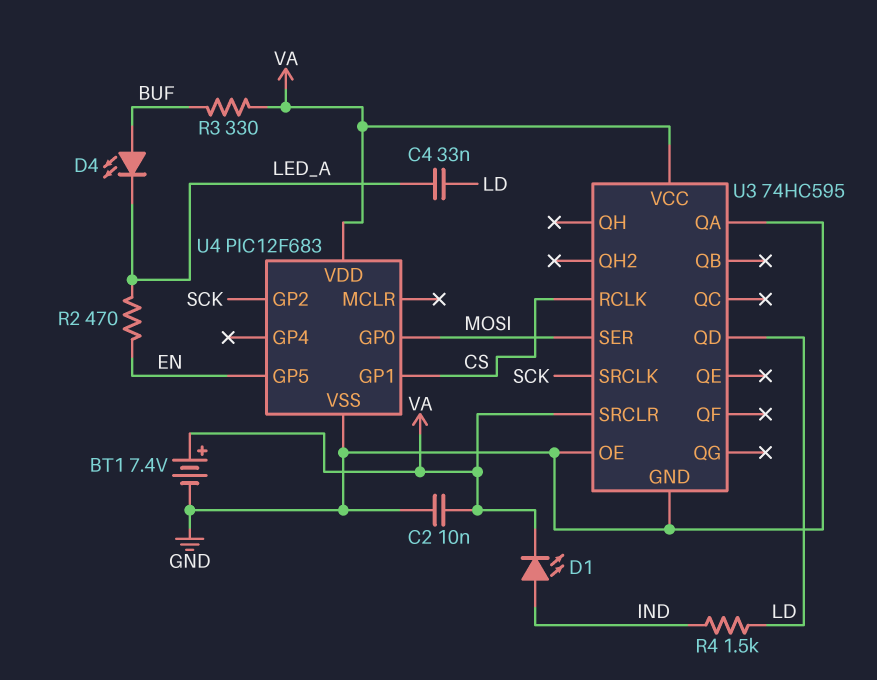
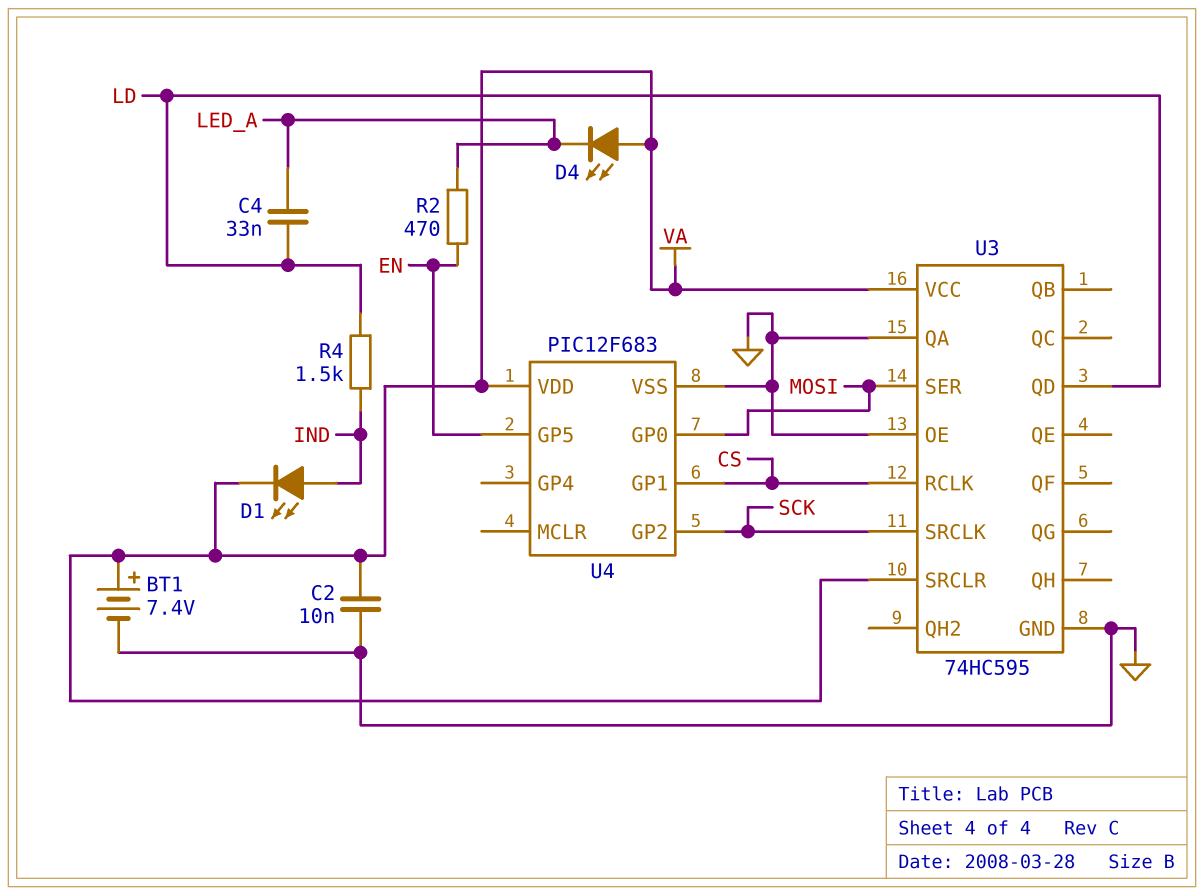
D4: LED (A BUF, K LED_A) -> LED (A VA, K LED_A)
R3: 330 (BUF, VA) -> none

